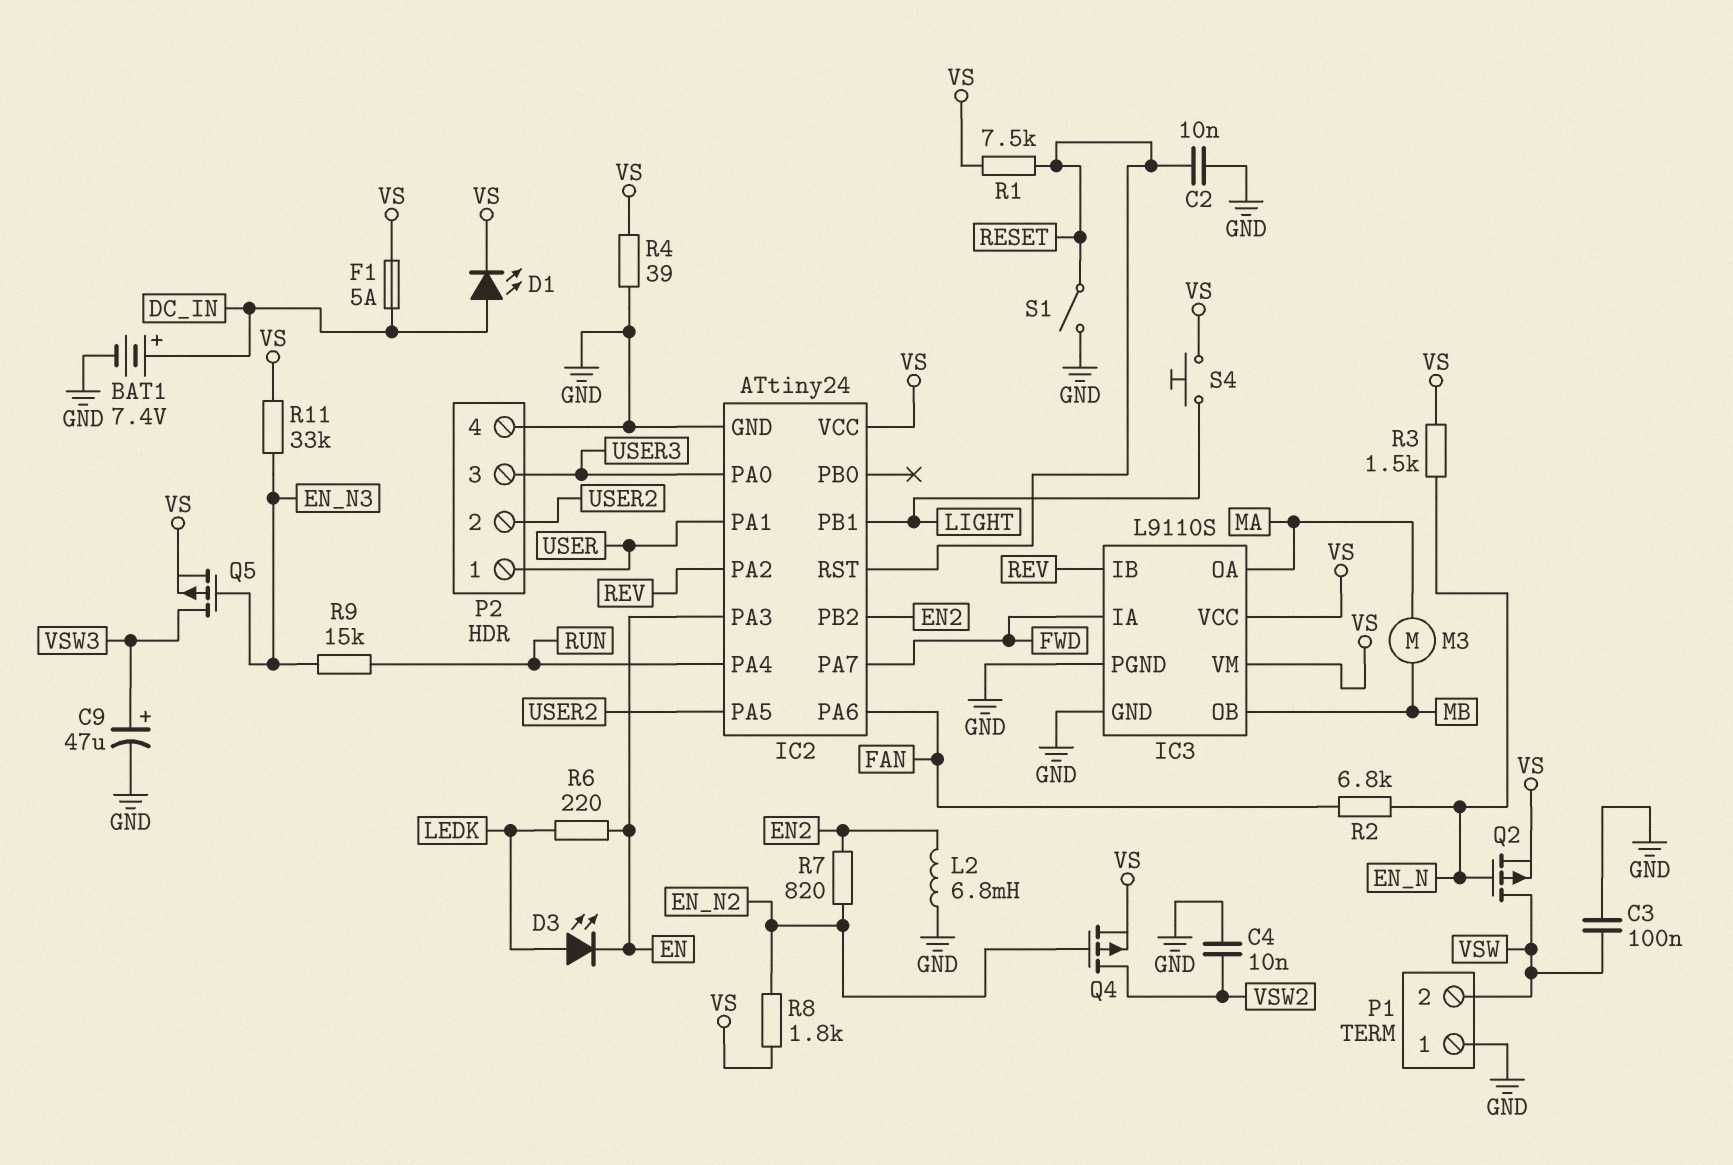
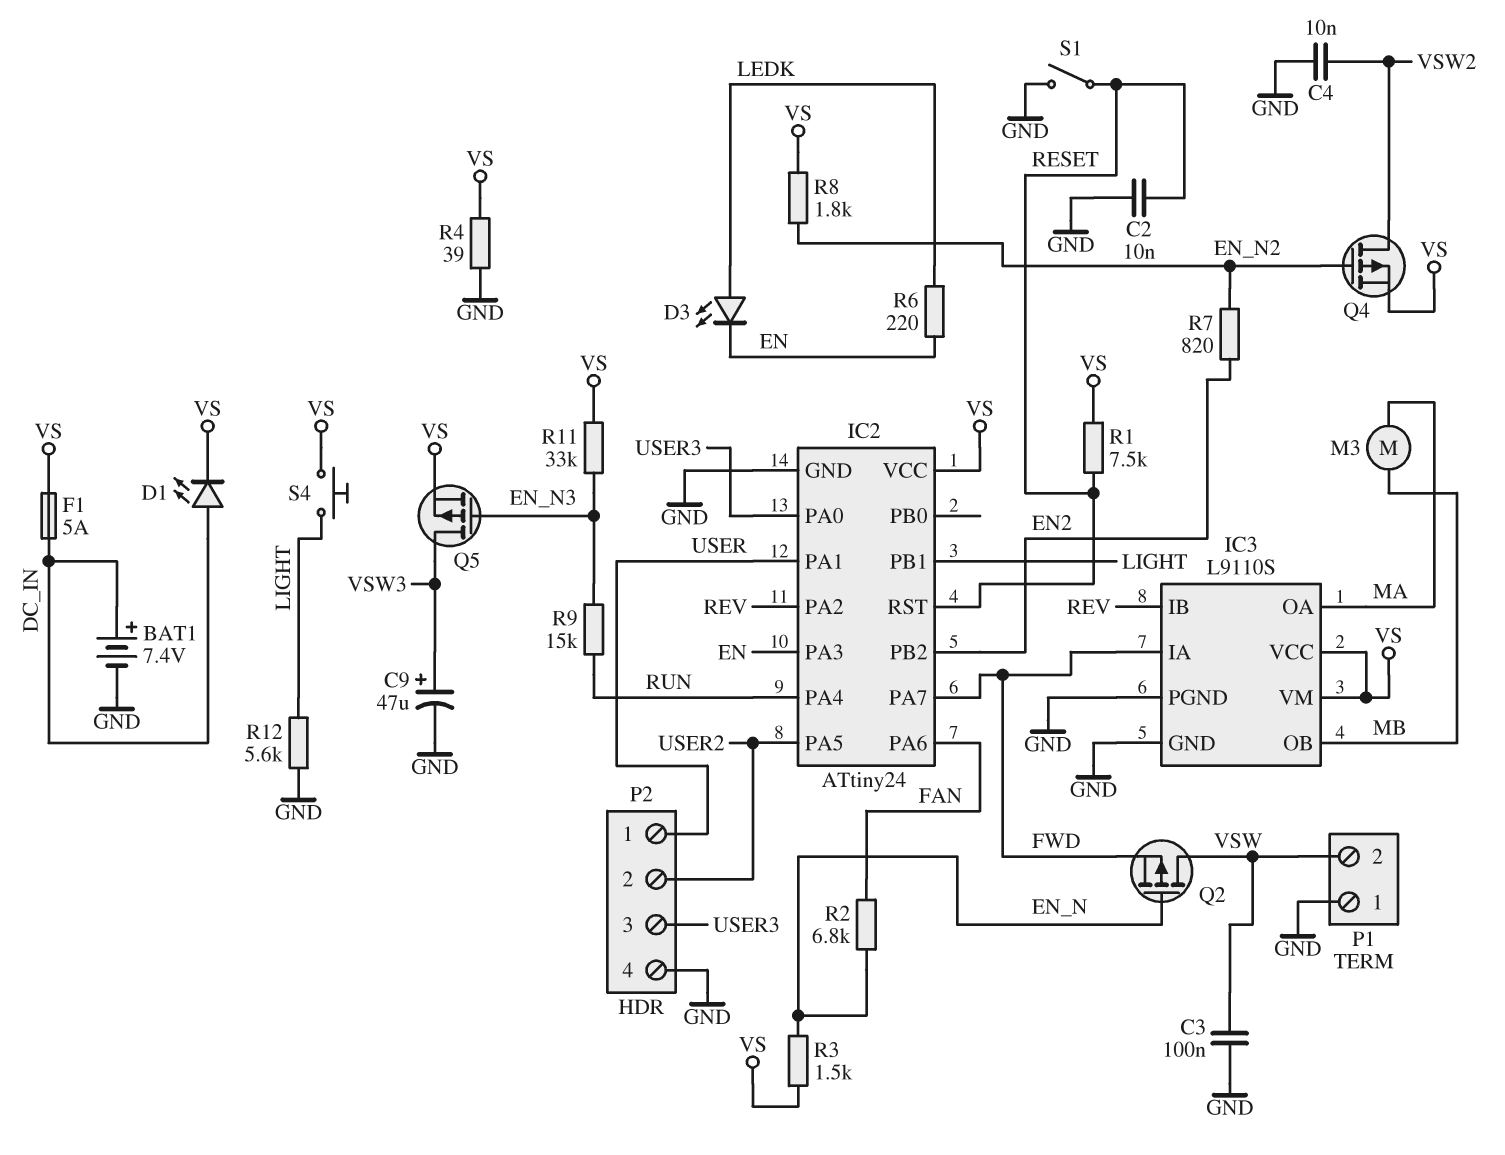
L2: 6.8mH (EN2, GND) -> none
Q2: PMOS (G EN_N, D VSW, S VS) -> PMOS (G EN_N, D VSW, S FWD)
R12: none -> 5.6k (GND, LIGHT)

